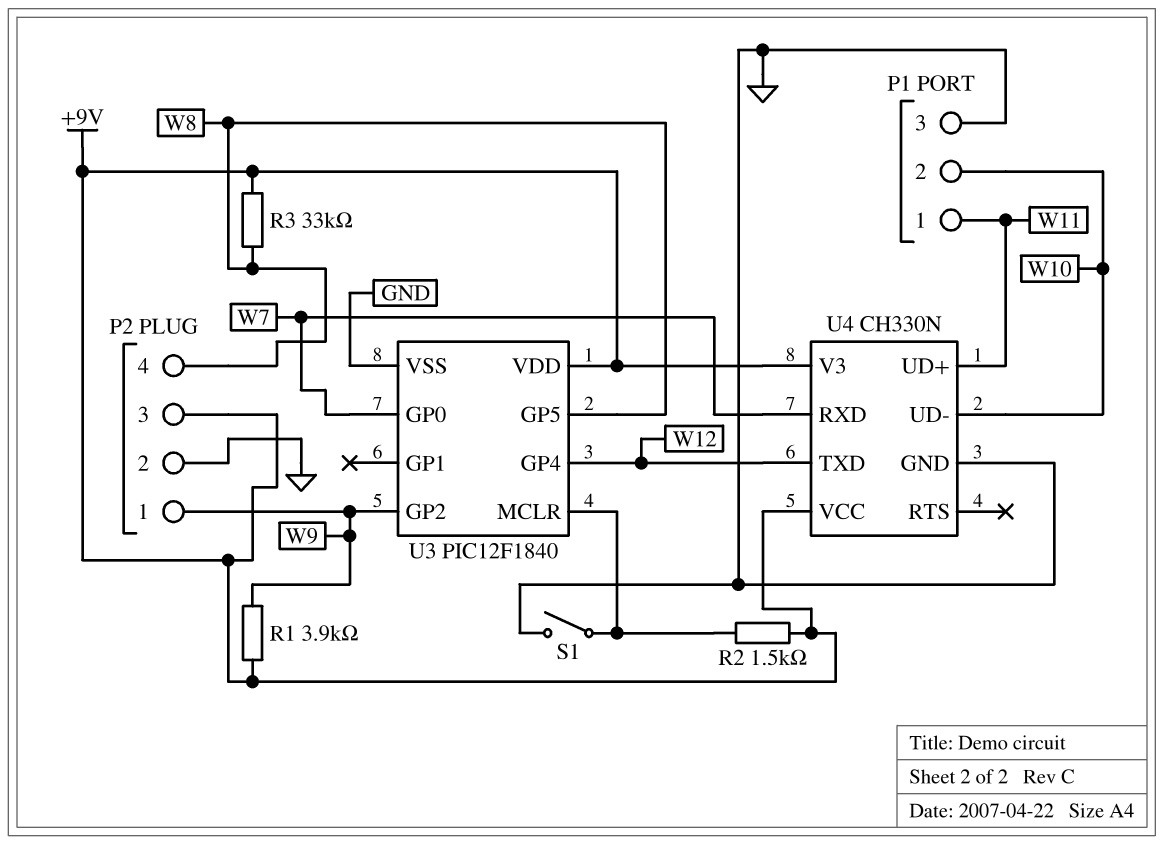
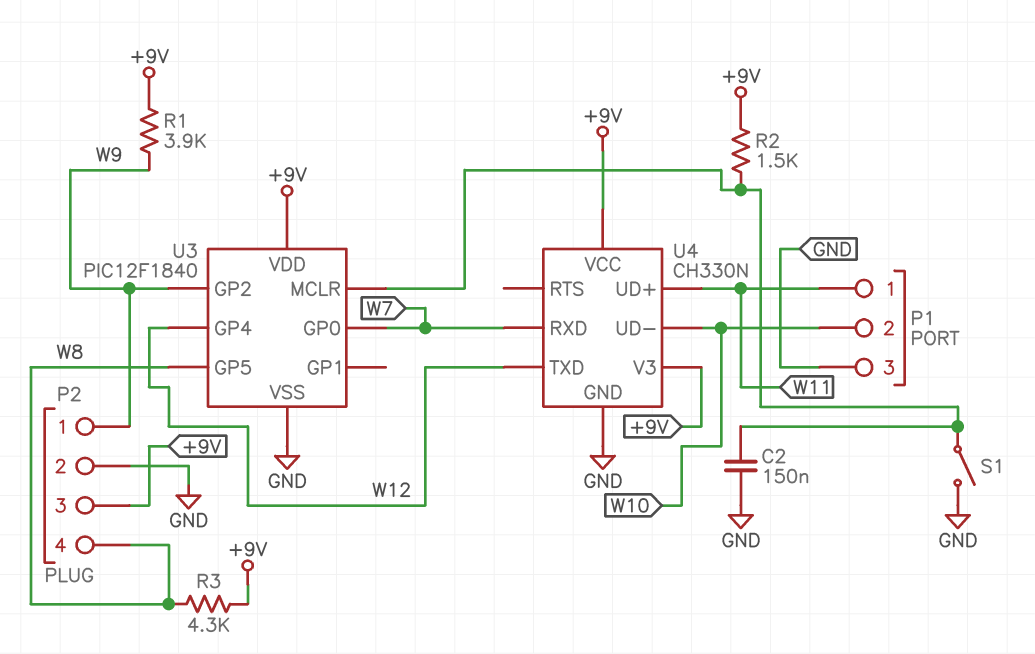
C2: none -> 150nF (GND, U3/MCLR)
R3: 33k (+9V, W8) -> 4.3k (+9V, W8)

